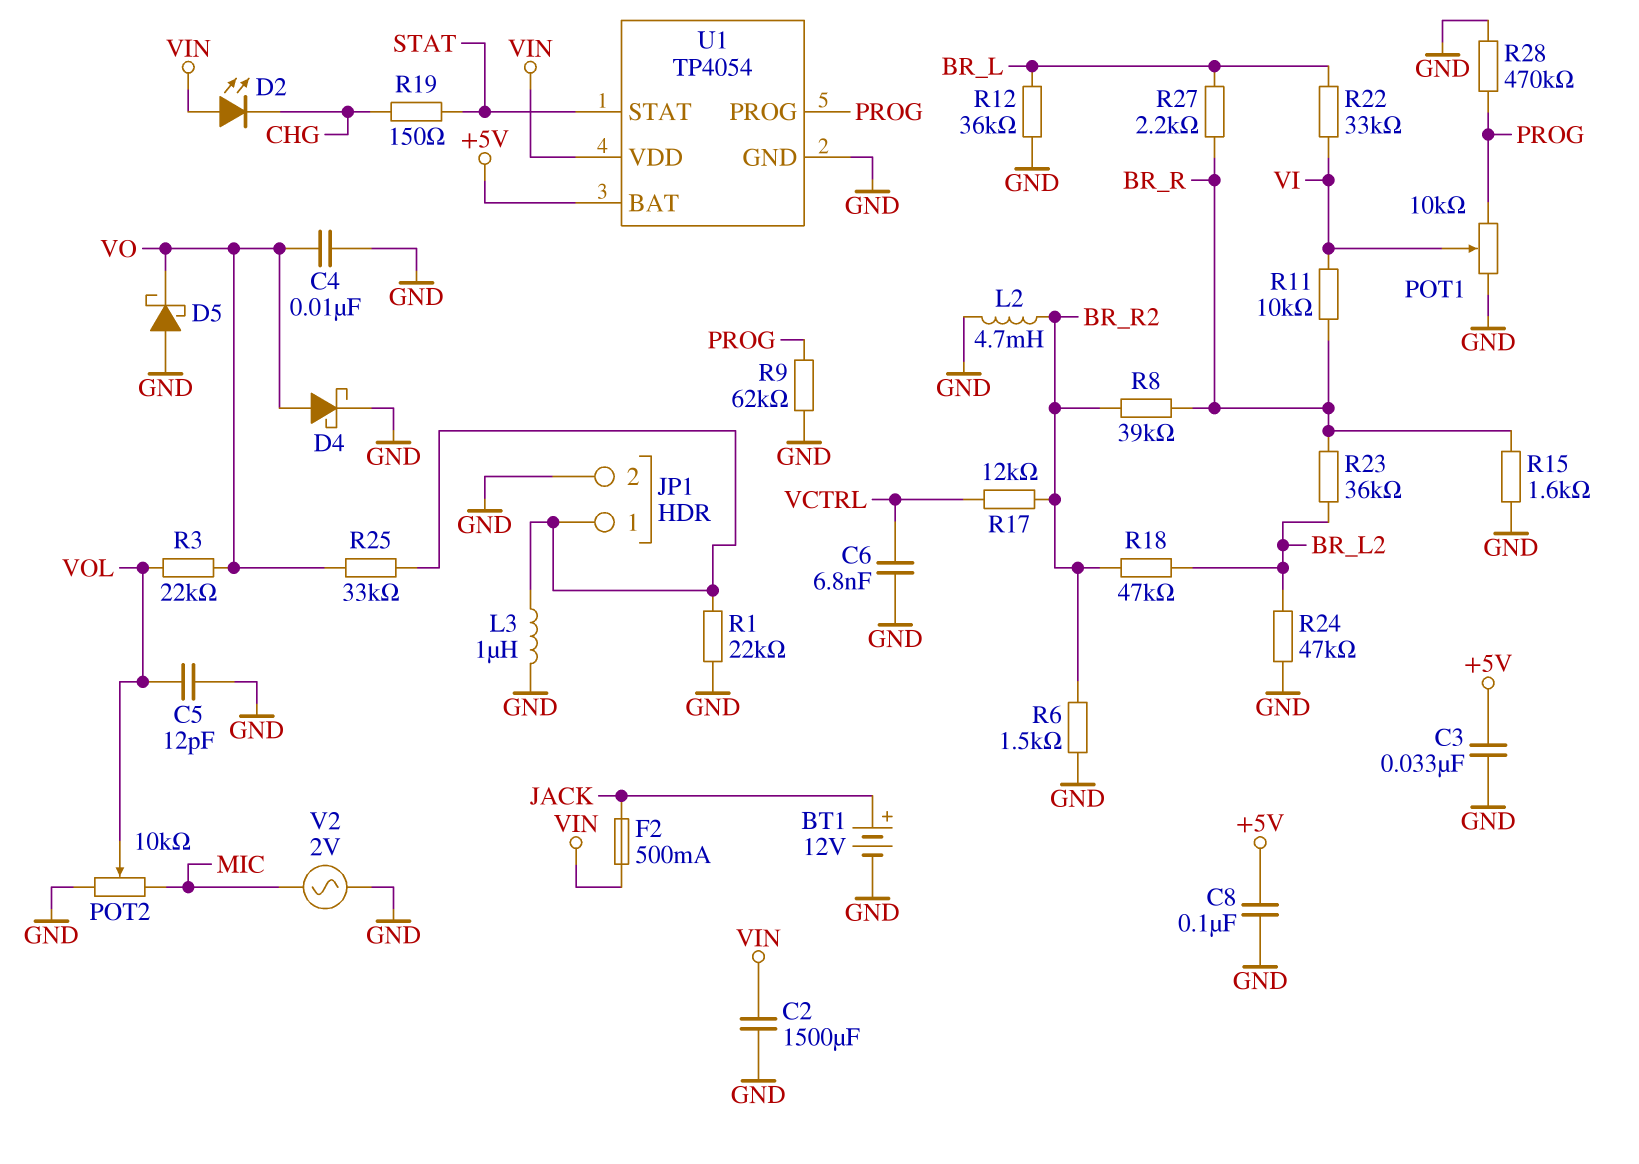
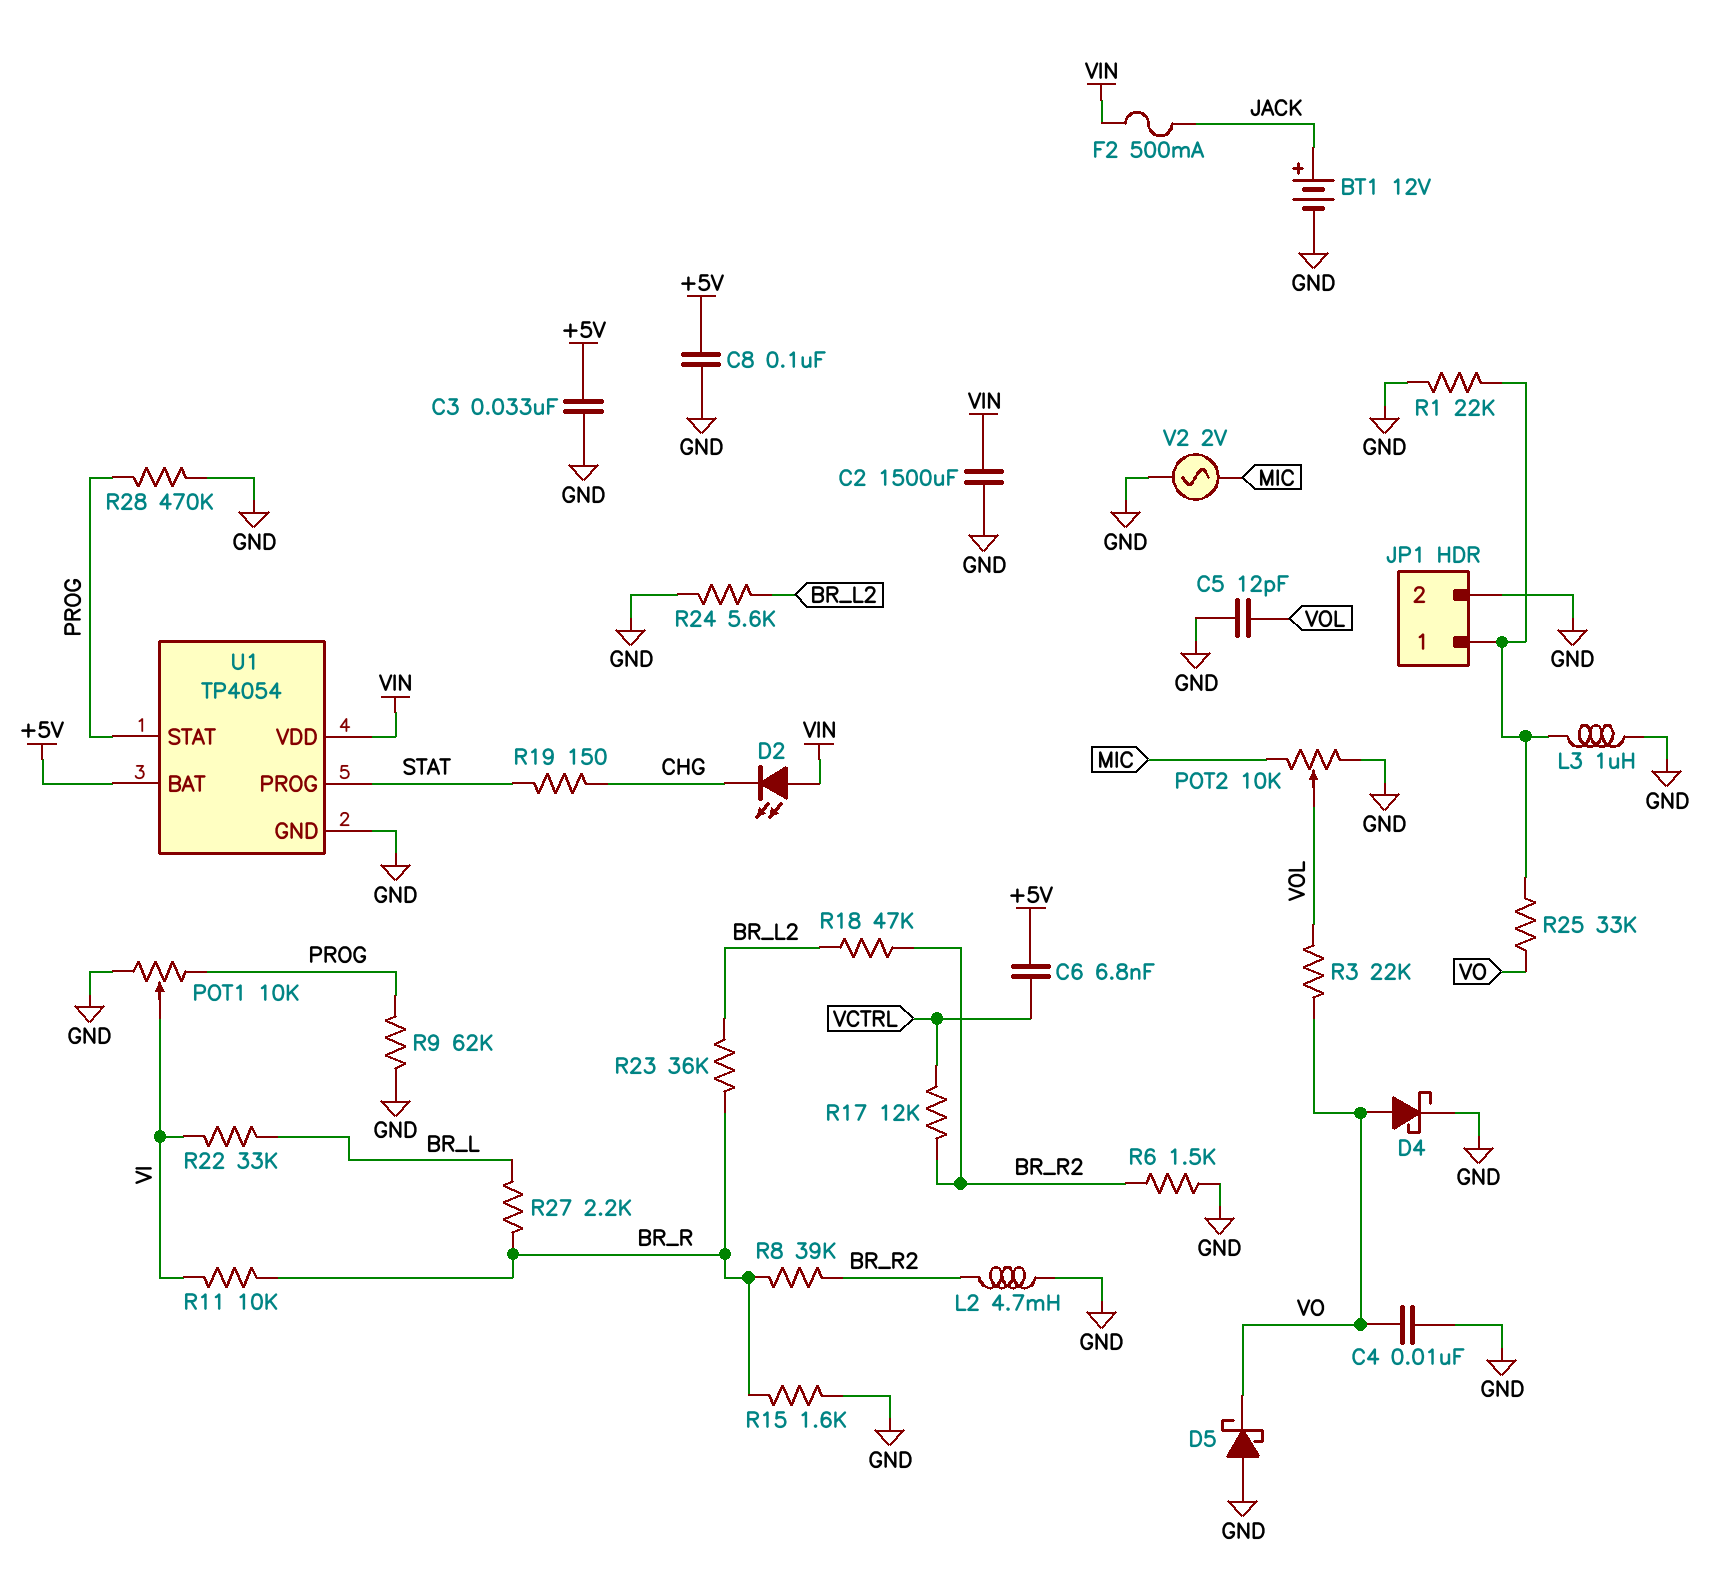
C6: 6.8nF (GND, VCTRL) -> 6.8nF (+5V, VCTRL)
R12: 36k (BR_L, GND) -> none
R24: 47k (BR_L2, GND) -> 5.6k (BR_L2, GND)
U1 pin PROG: PROG -> STAT
U1 pin STAT: STAT -> PROG

